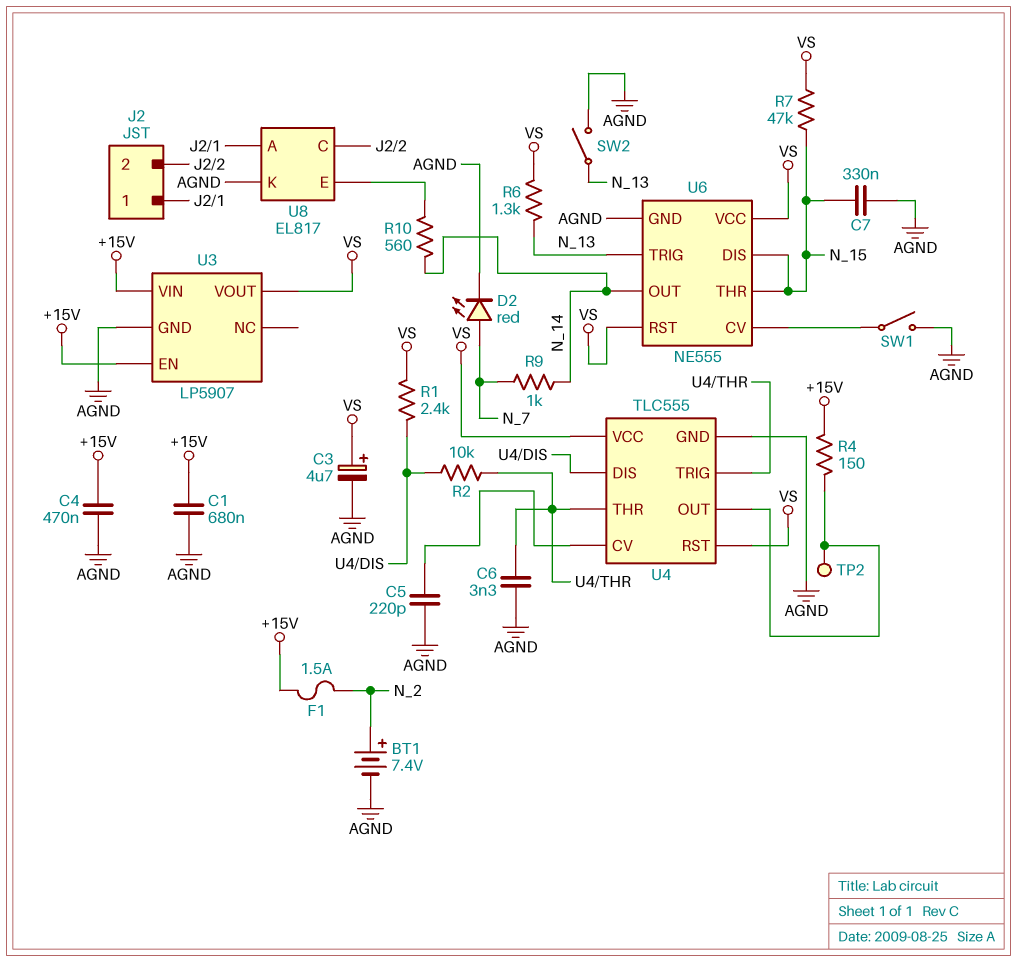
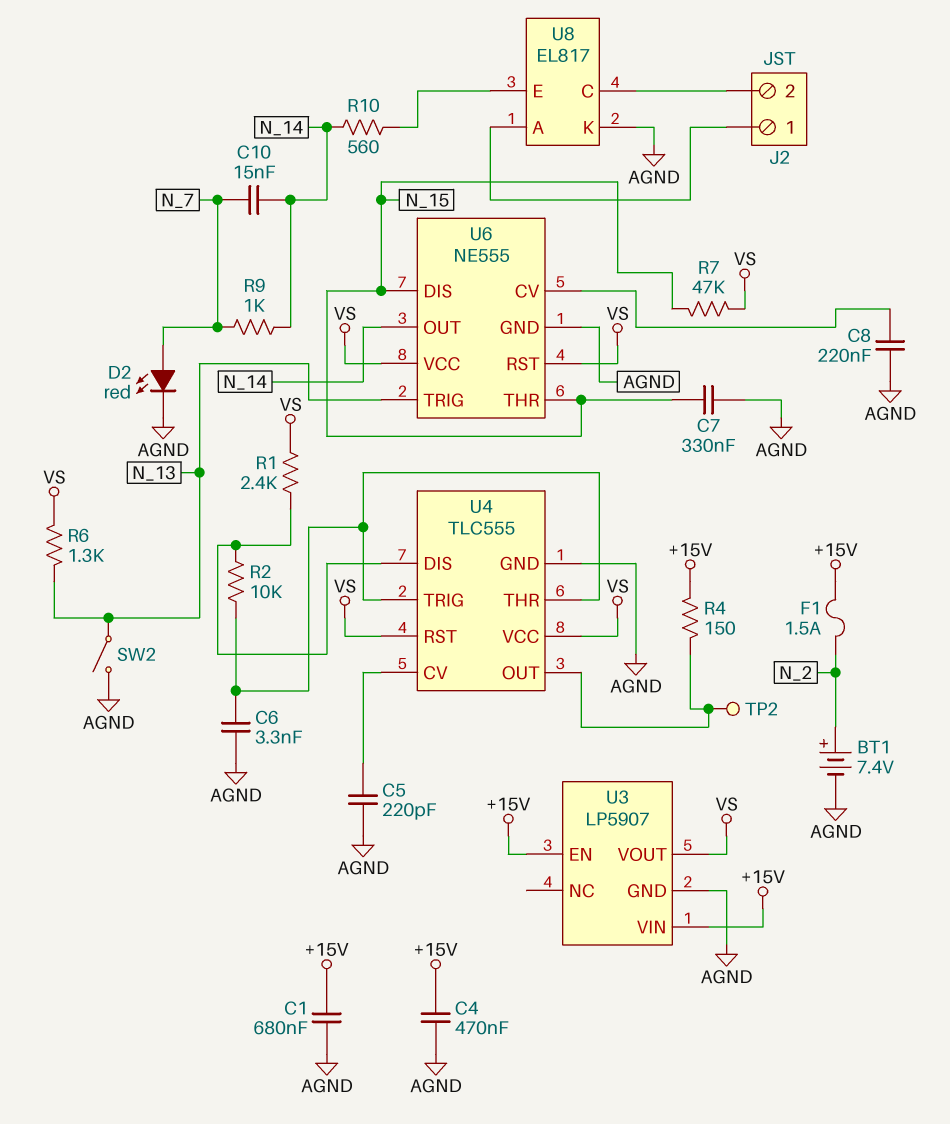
C3: 4.7uF (plus VS, minus AGND) -> none
C8: none -> 220nF (AGND, U6/CV)
C10: none -> 15nF (N_7, N_14)
SW1: switch (AGND, U6/CV) -> none

